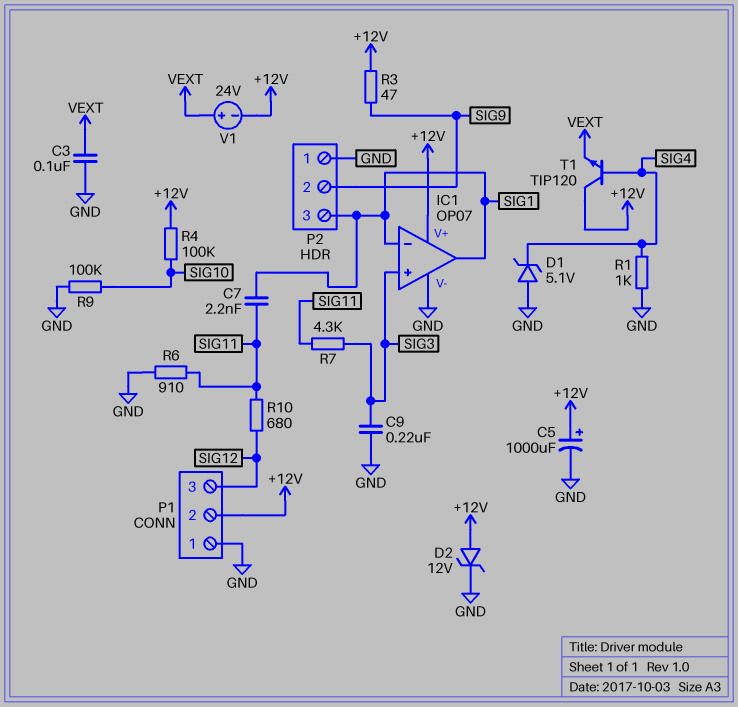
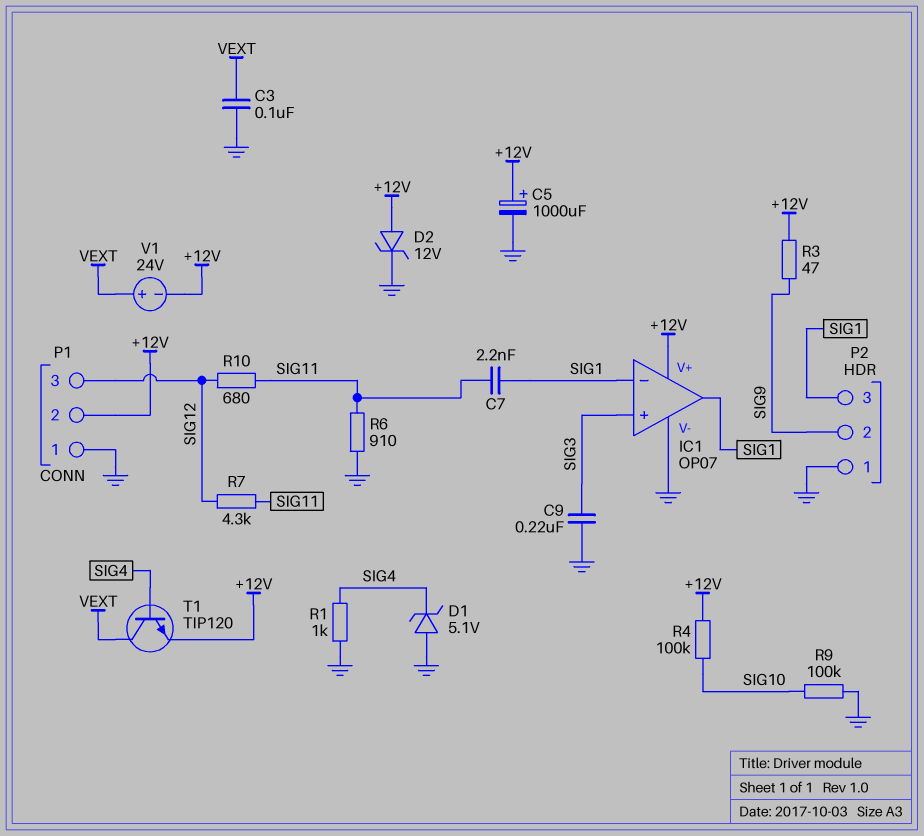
R7: 4.3k (SIG3, SIG11) -> 4.3k (SIG11, SIG12)
T1: NPN TIP120 (B SIG4, C +12V, E VEXT) -> NPN TIP120 (B SIG4, C VEXT, E +12V)

